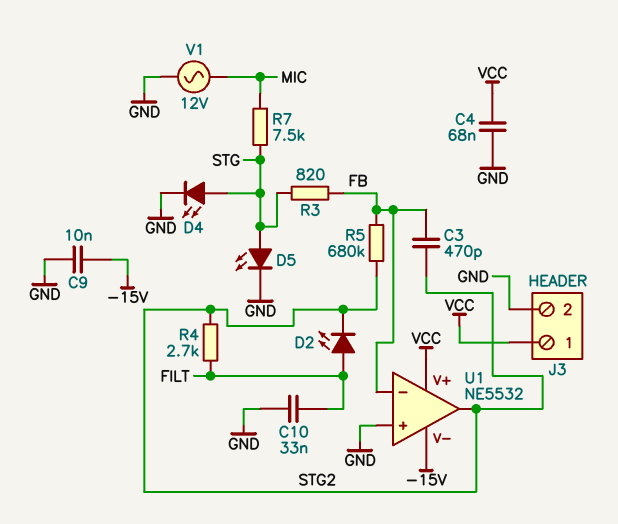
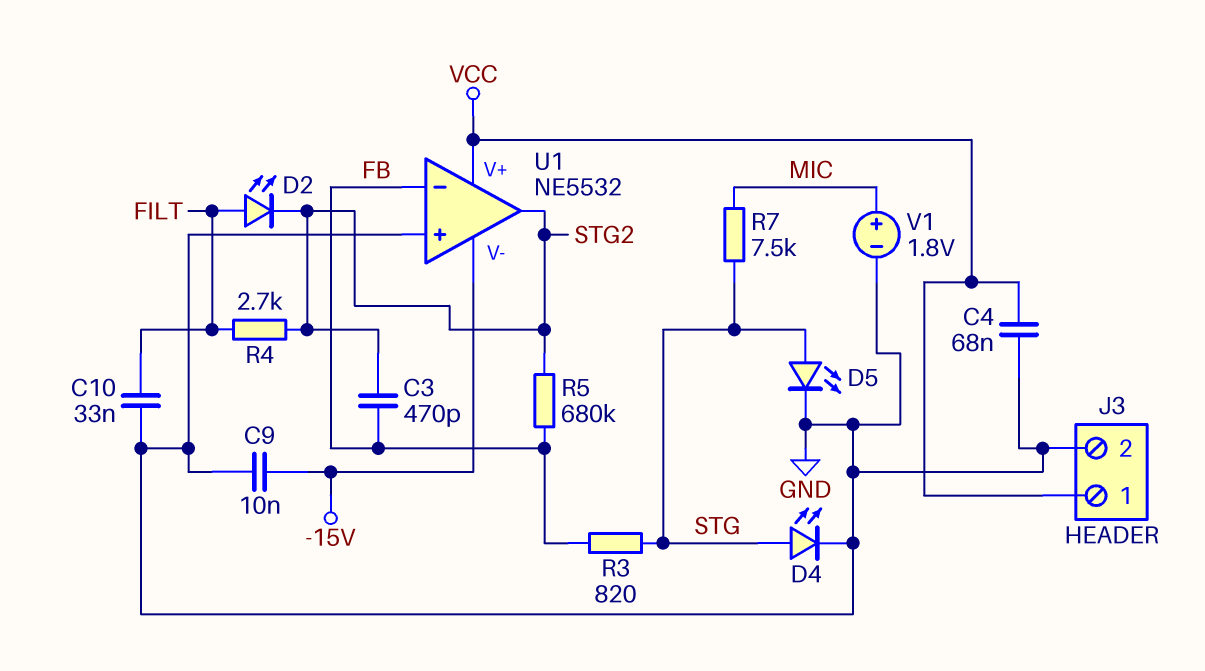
V1: AC 12V (GND, MIC) -> 1.8V (plus MIC, minus GND)

